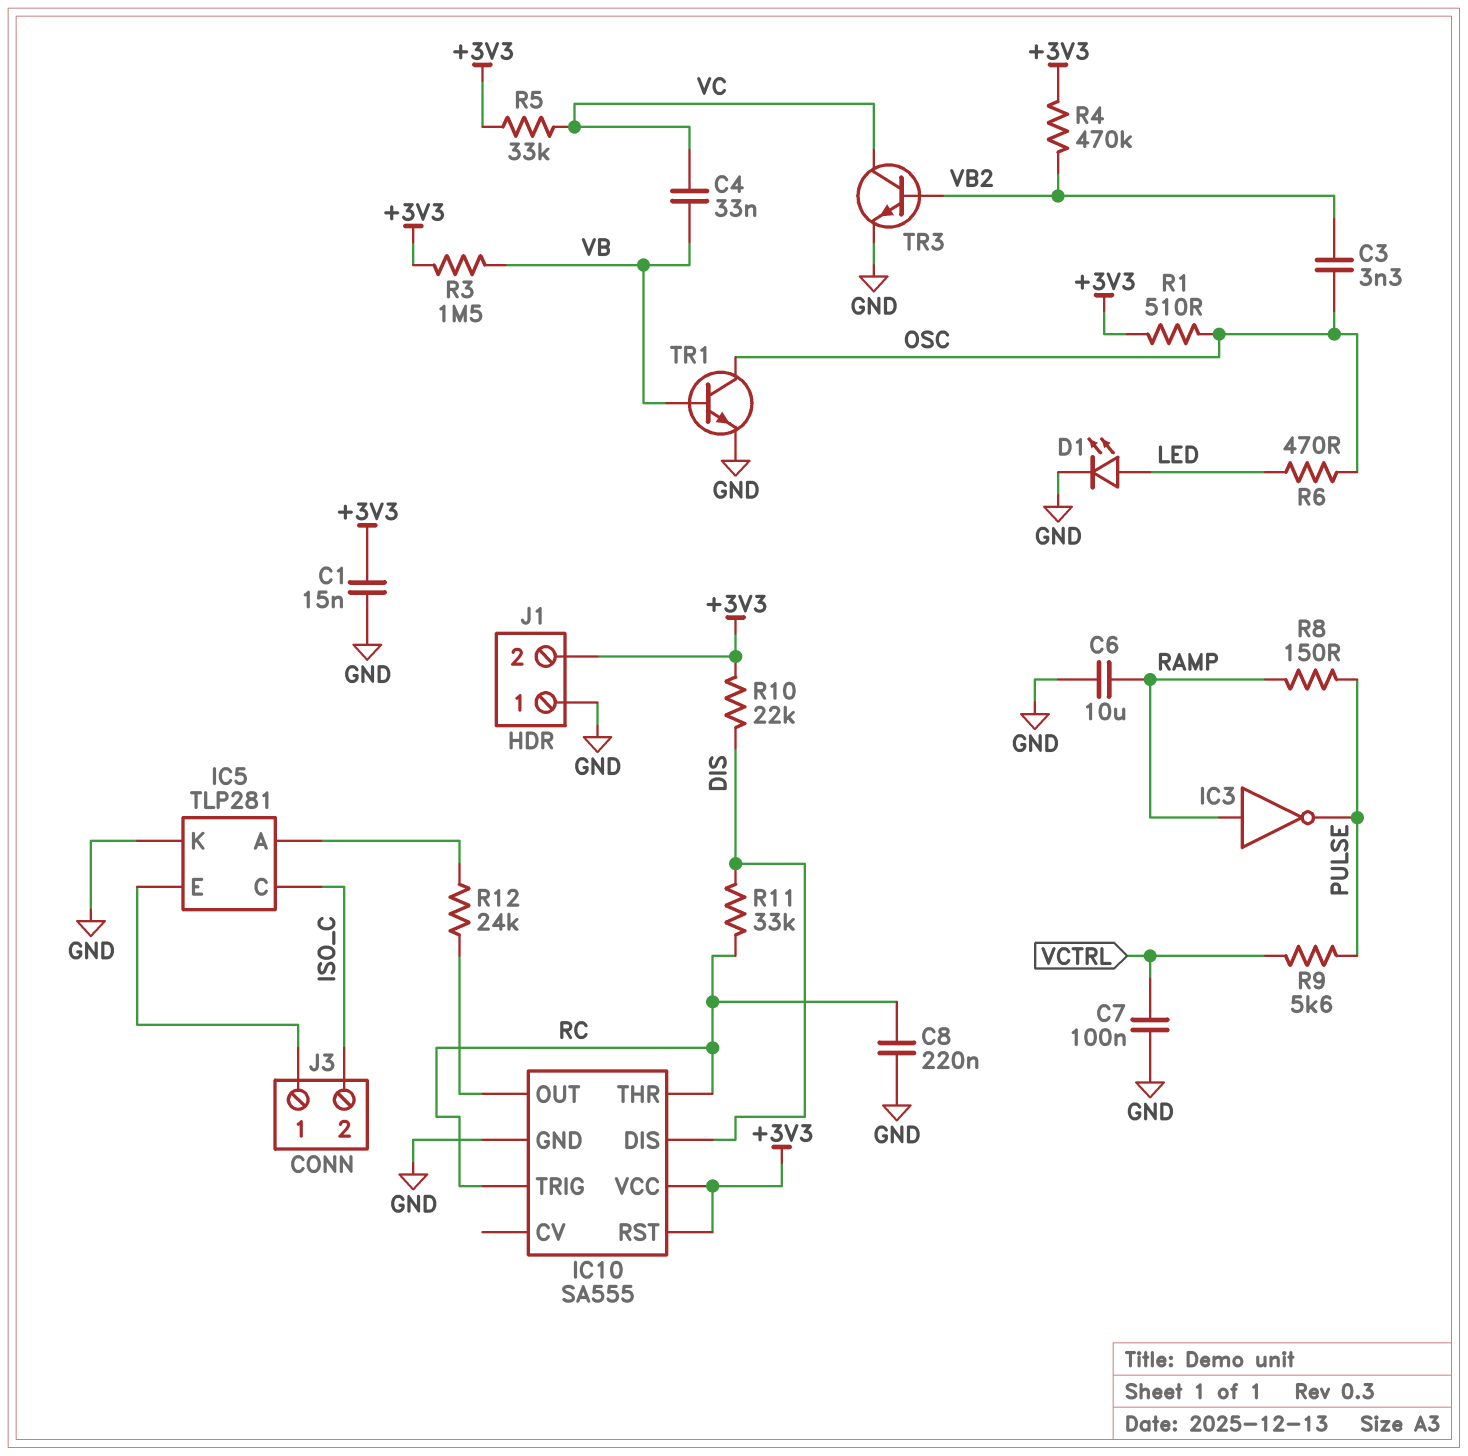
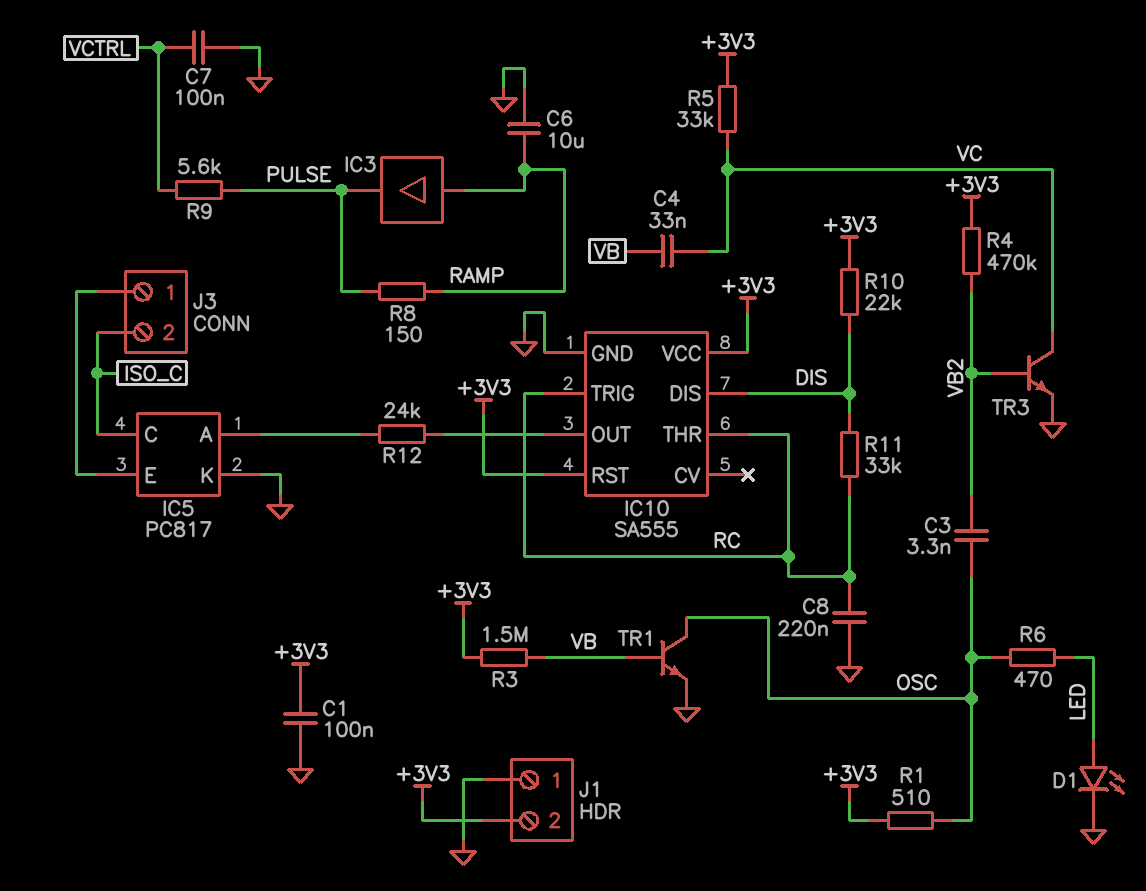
C1: 15nF (+3V3, GND) -> 100nF (+3V3, GND)
IC3: NOT (in RAMP, out PULSE) -> buffer (in RAMP, out PULSE)
IC5: TLP281 -> PC817

